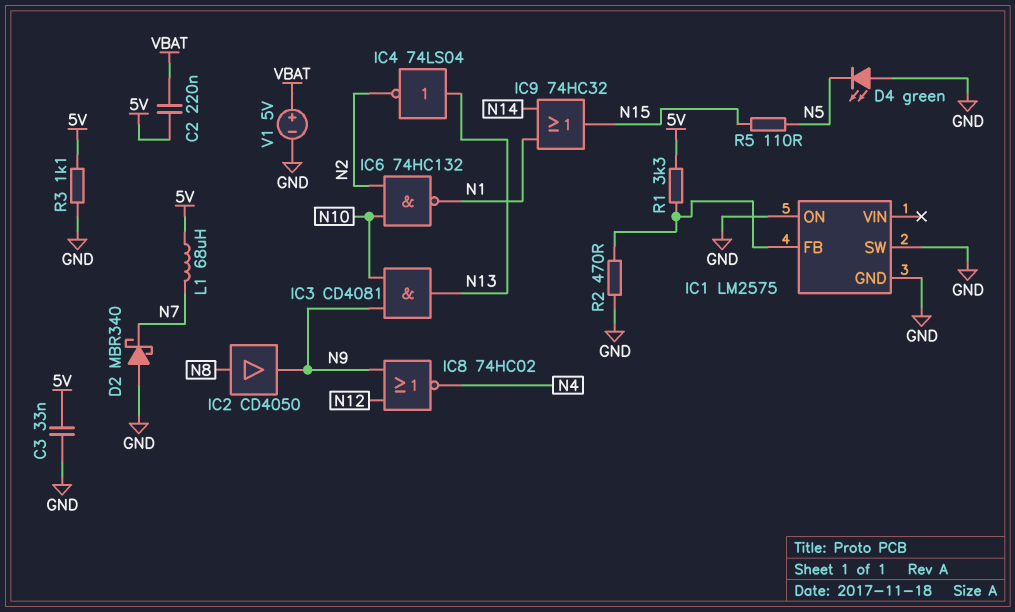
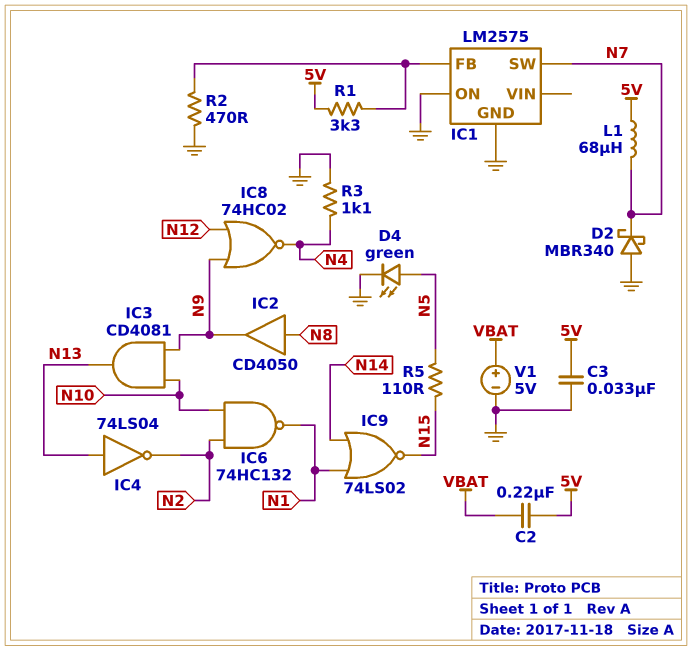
D4: LED green (A GND, K N5) -> LED green (A N5, K GND)
IC1 pin SW: GND -> N7
IC9: OR 74HC32 (in N1, in N14, out N15) -> NOR 74LS02 (in N1, in N14, out N15)
R3: 1.1k (5V, GND) -> 1.1k (GND, N4)

